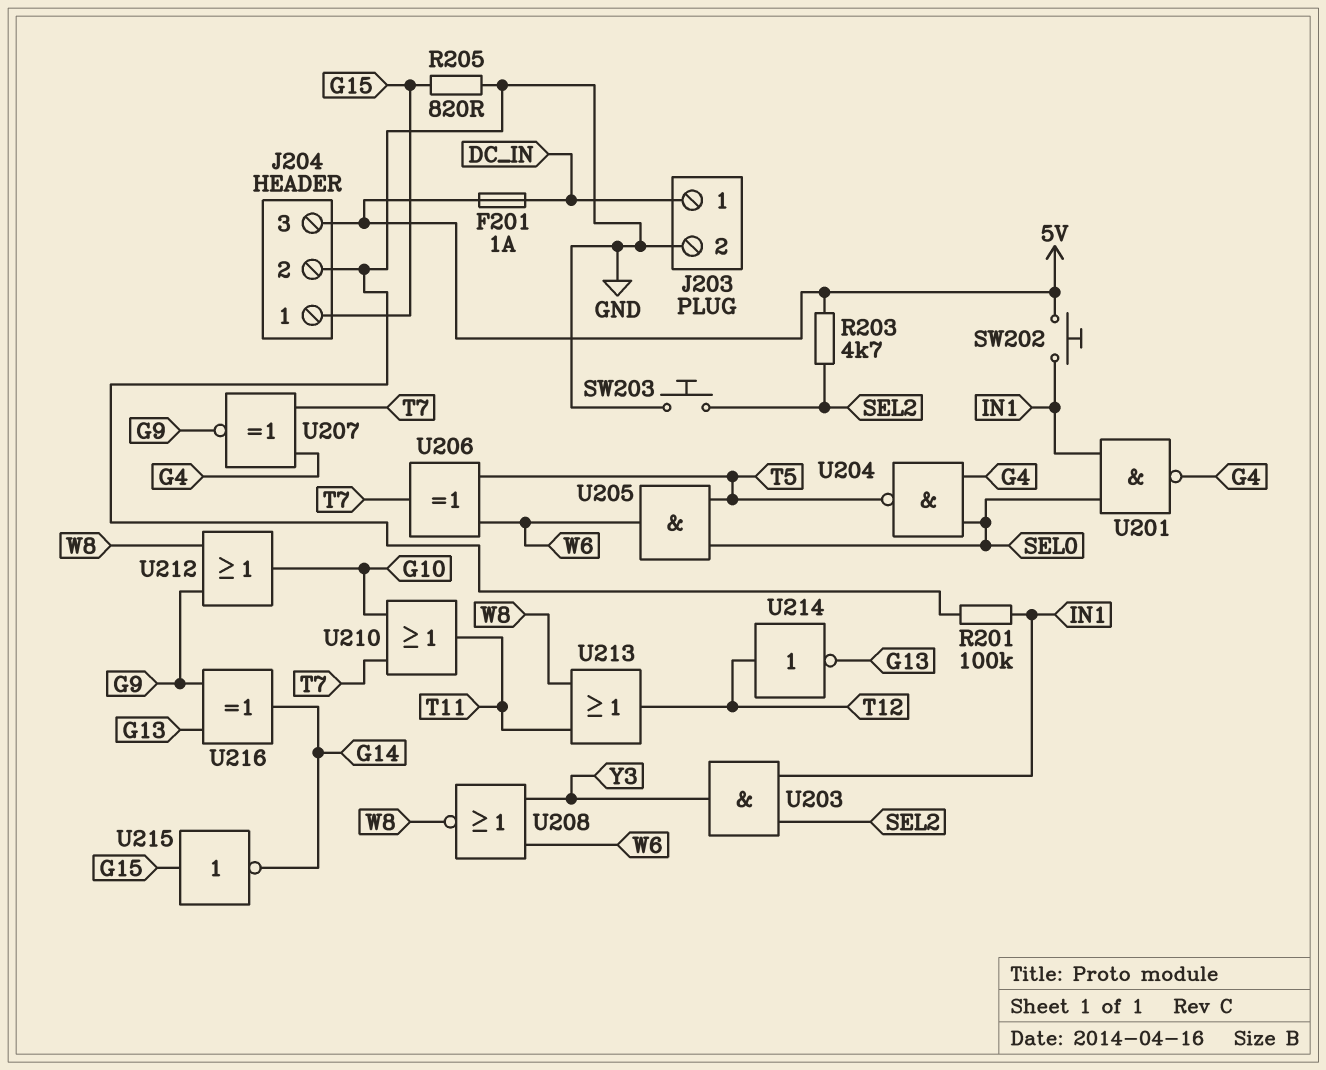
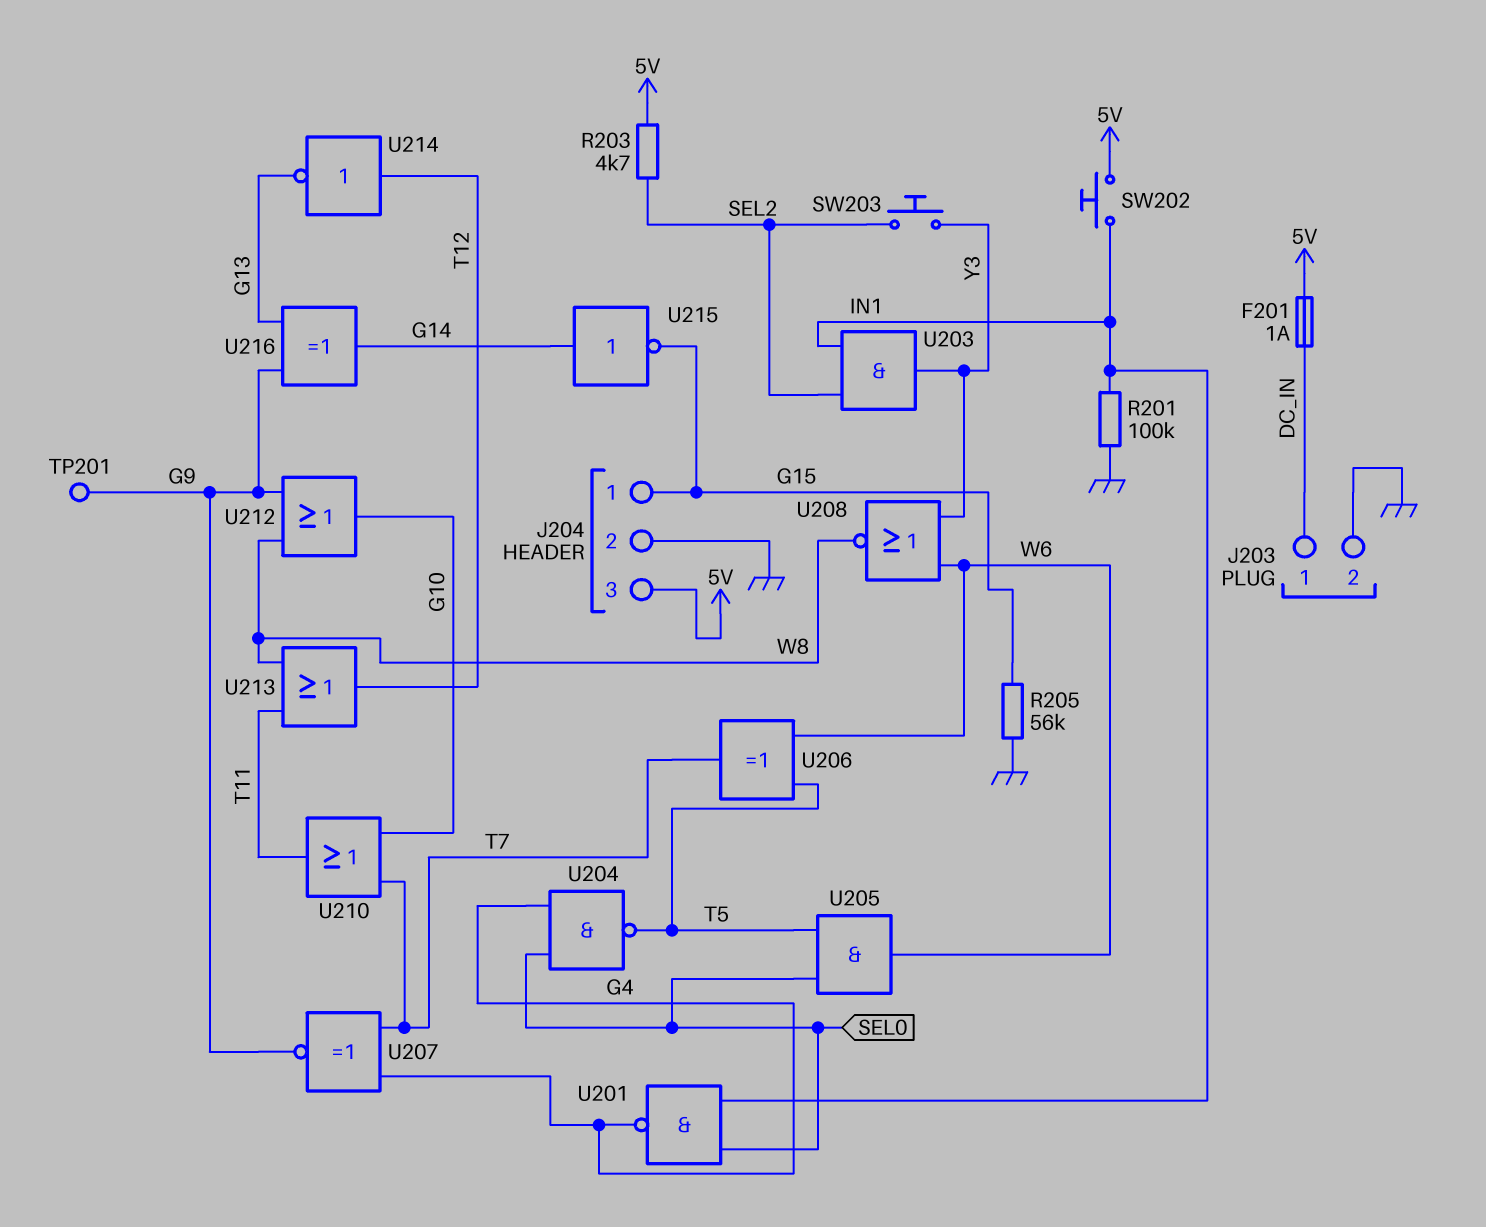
R205: 820 (G15, GND) -> 56k (G15, GND)
SW203: button (GND, SEL2) -> button (SEL2, Y3)
TP201: none -> test point (G9)
U215: NOT (in G15, out G14) -> NOT (in G14, out G15)

